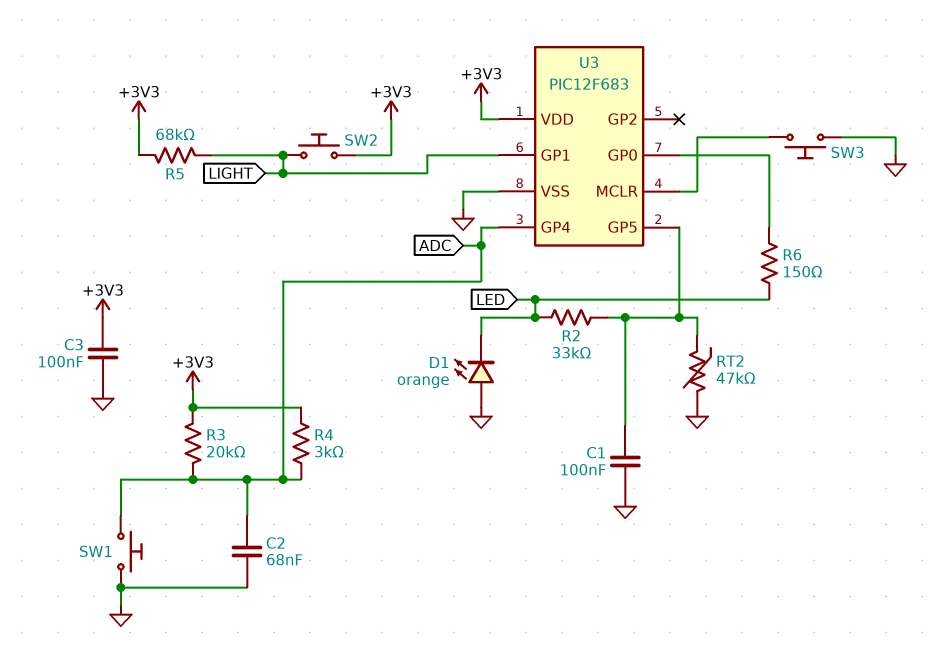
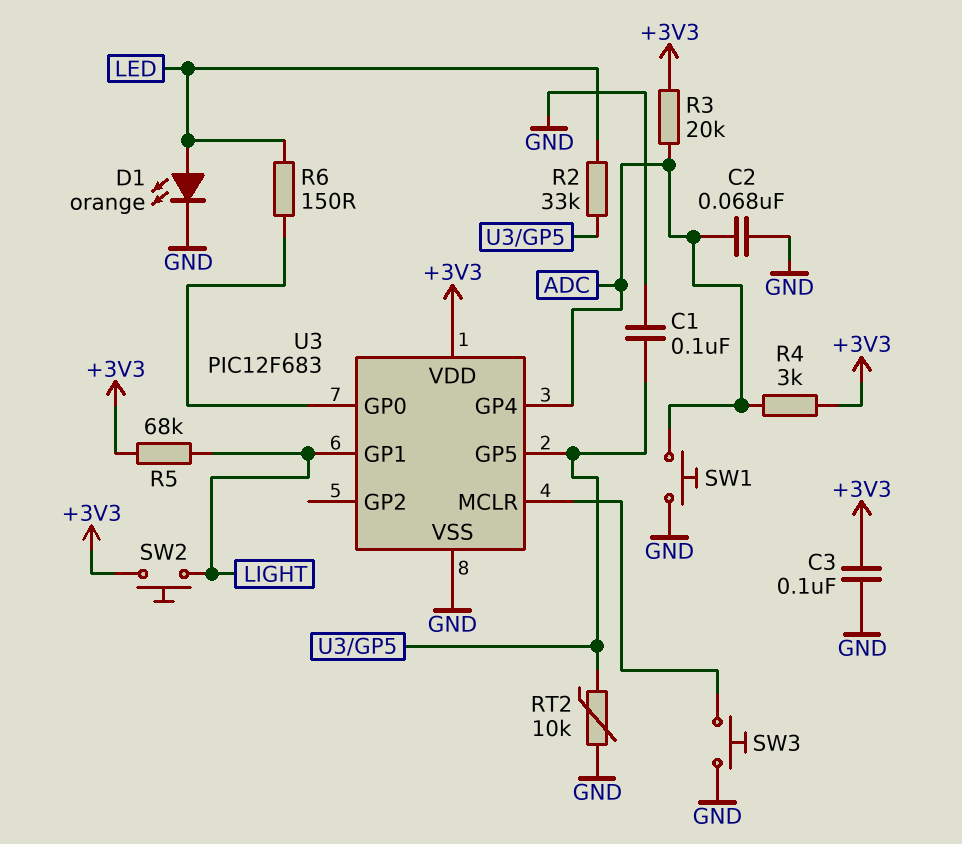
D1: LED orange (A GND, K LED) -> LED orange (A LED, K GND)
RT2: 47k (GND, U3/GP5) -> 10k (GND, U3/GP5)

